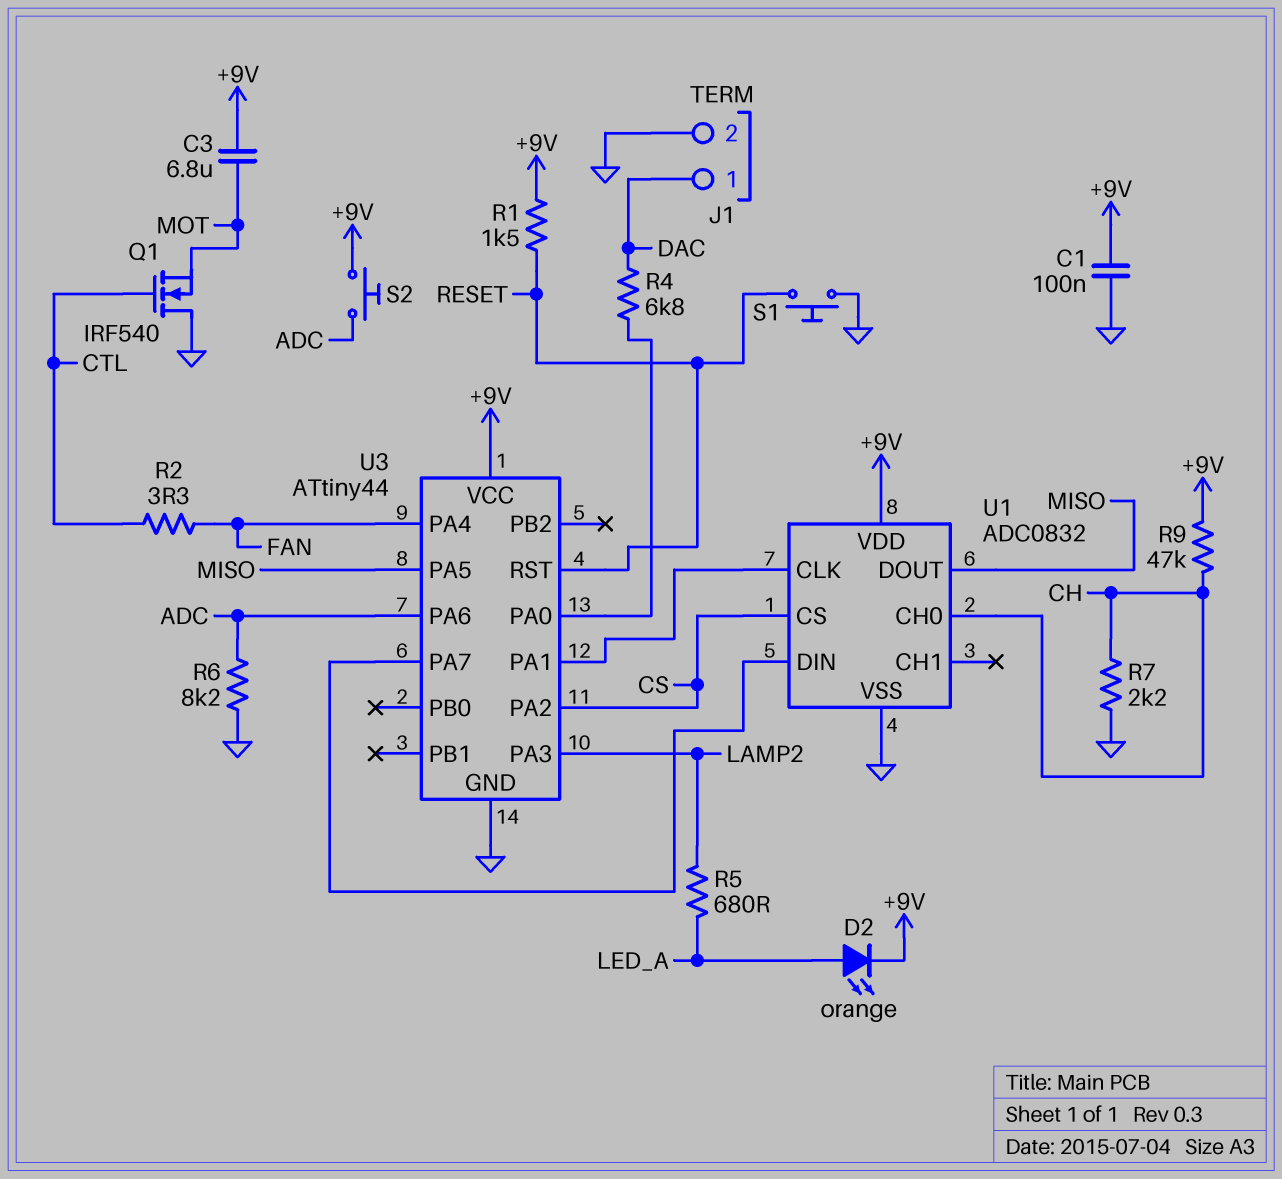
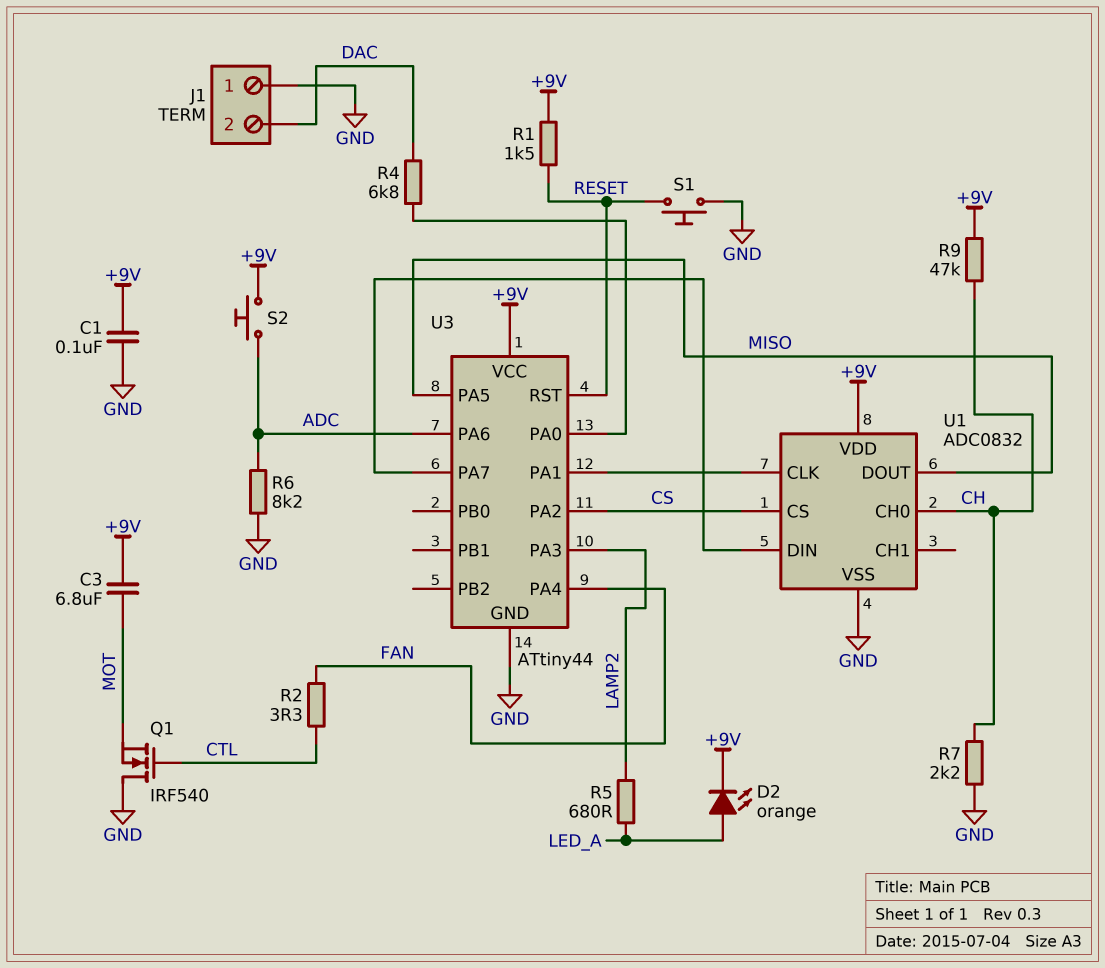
J1 pin 1: DAC -> GND
J1 pin 2: GND -> DAC

